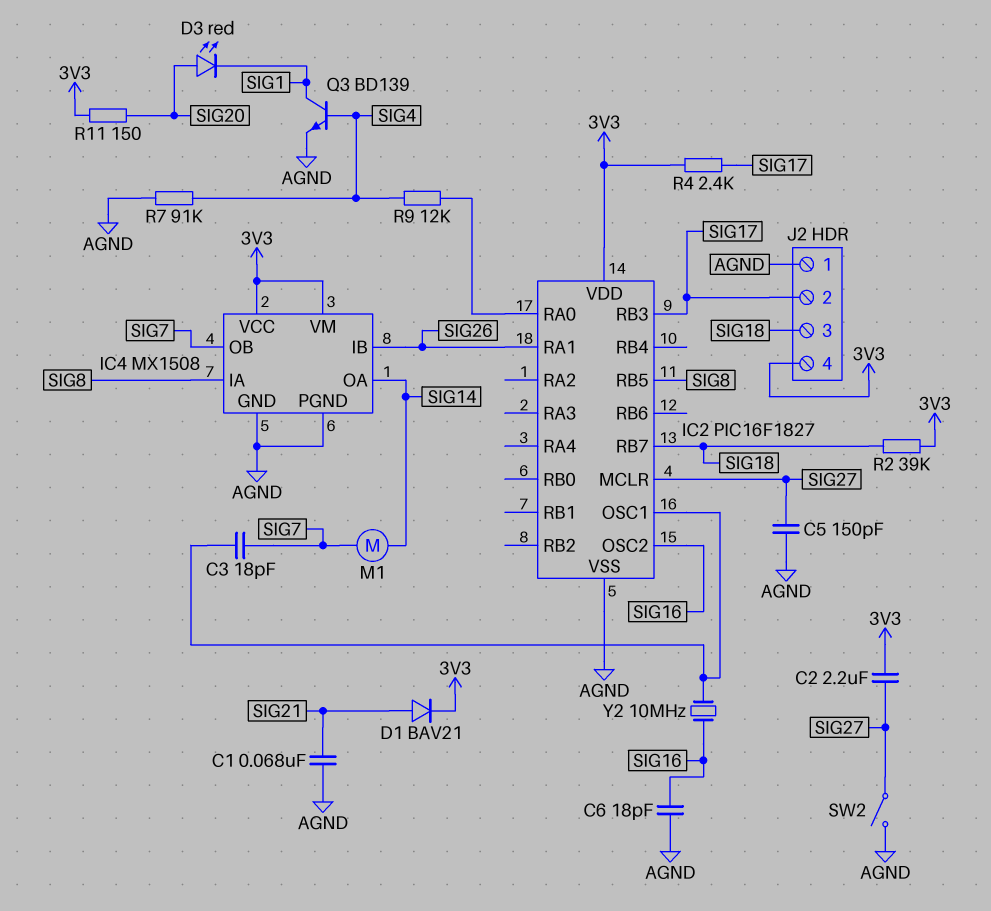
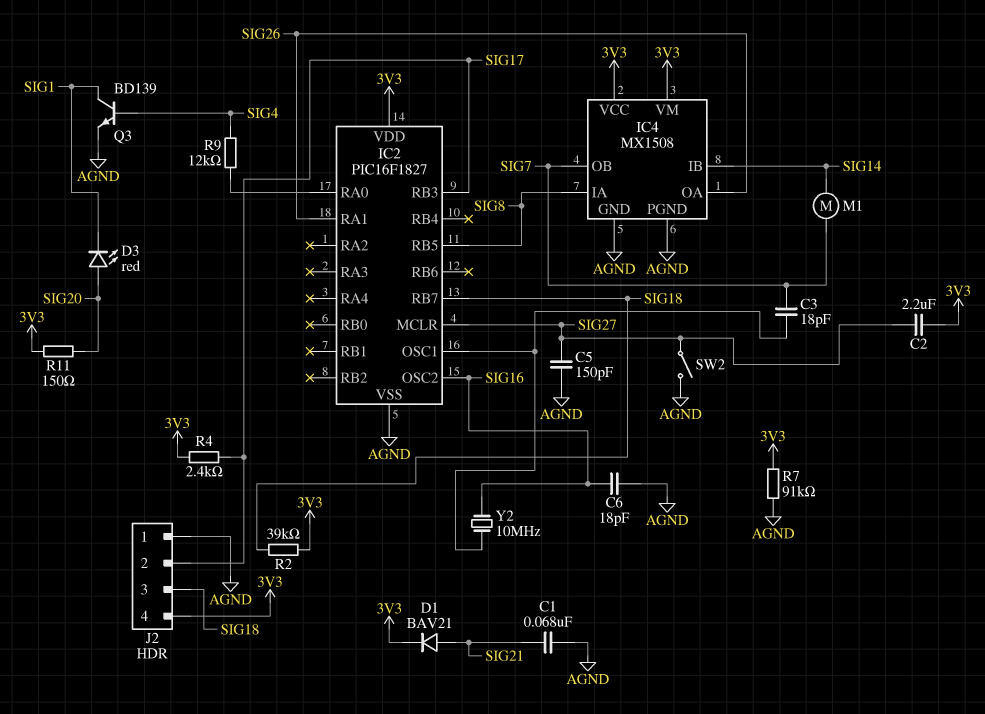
IC4 pin IB: SIG26 -> SIG14
IC4 pin OA: SIG14 -> SIG26
R7: 91k (AGND, SIG4) -> 91k (3V3, AGND)

